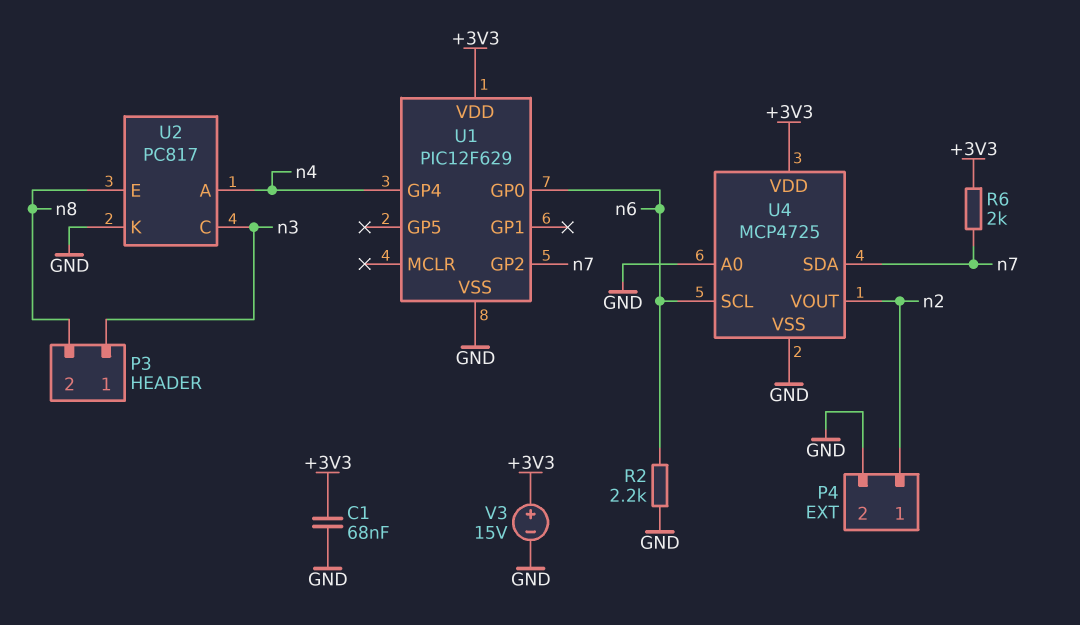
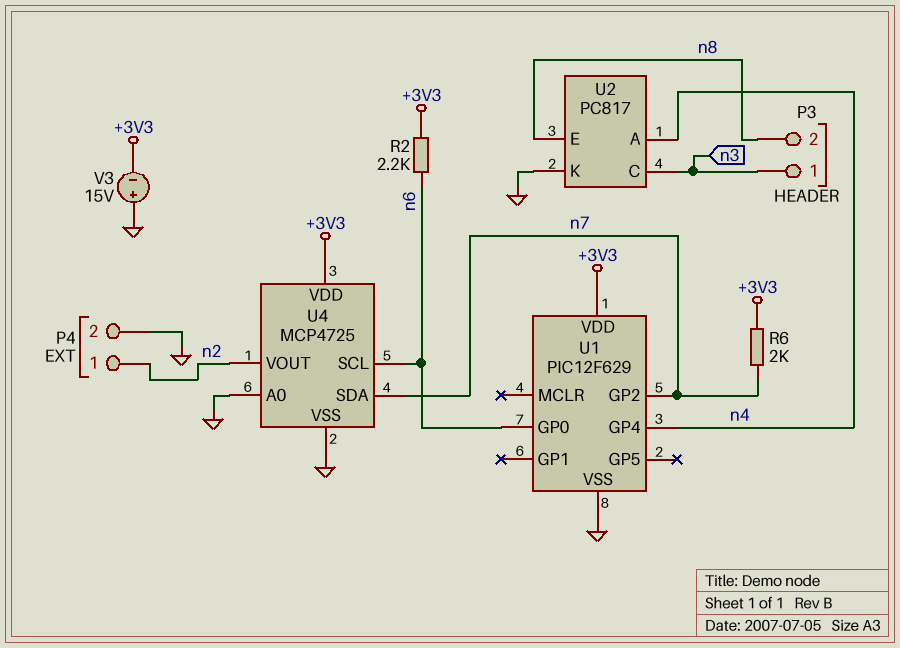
C1: 68nF (+3V3, GND) -> none
R2: 2.2k (GND, n6) -> 2.2k (+3V3, n6)
V3: 15V (plus +3V3, minus GND) -> 15V (plus GND, minus +3V3)

